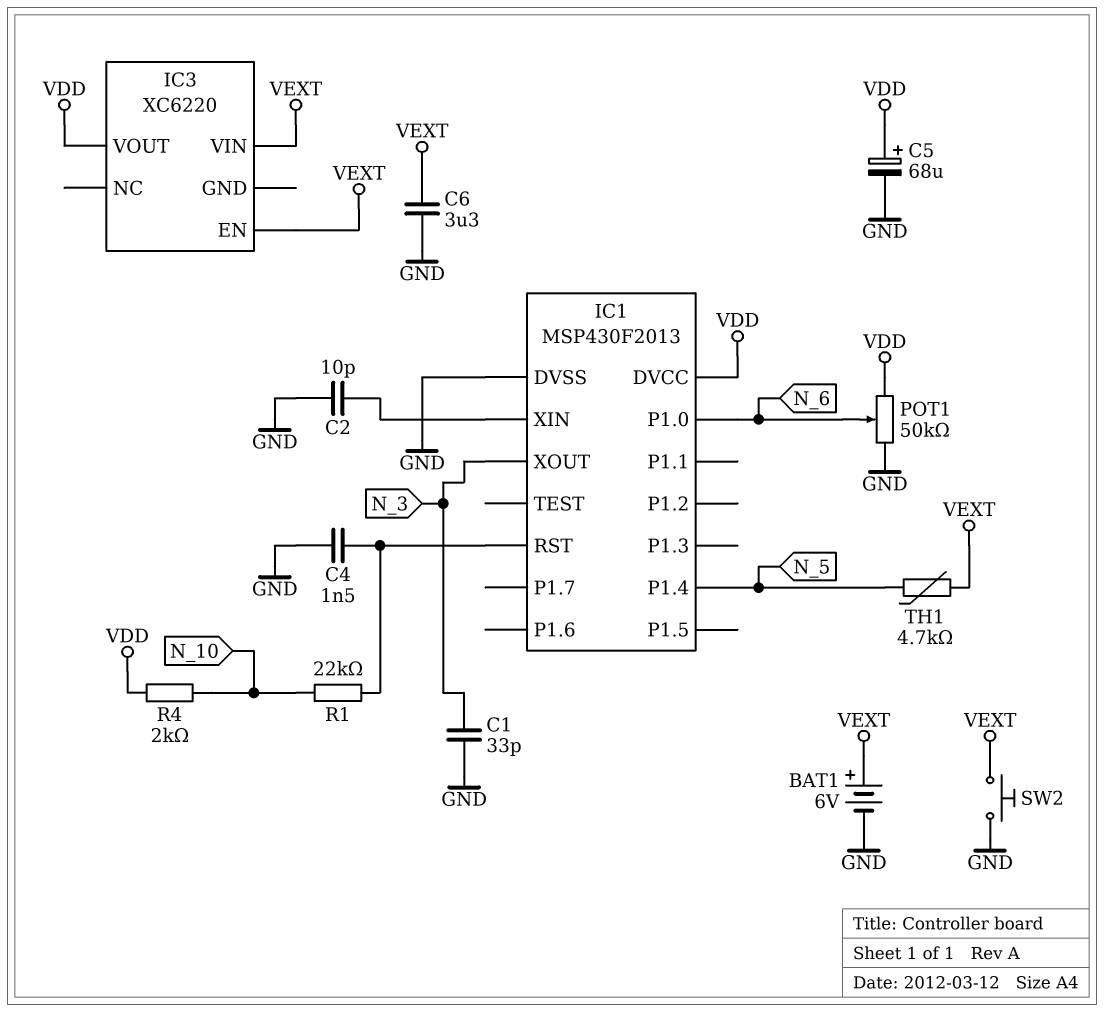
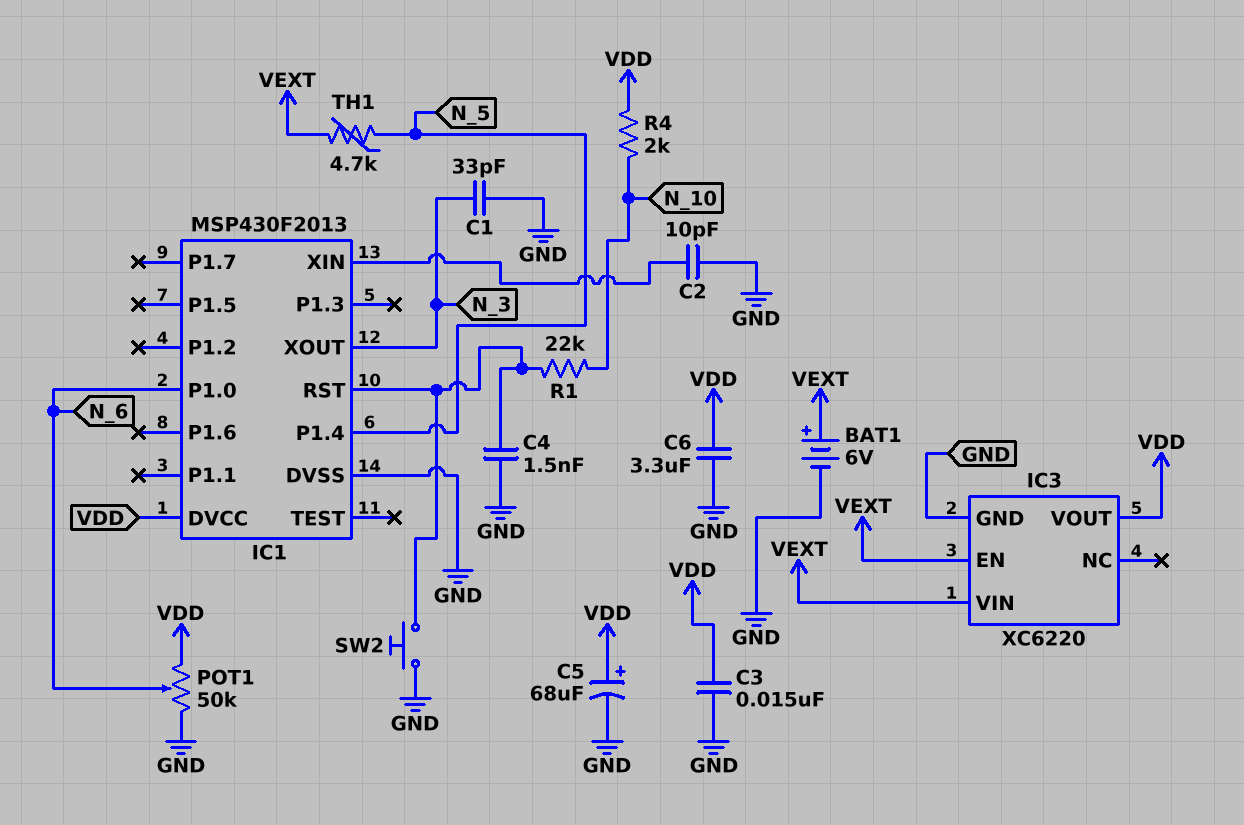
C3: none -> 15nF (GND, VDD)
C6: 3.3uF (GND, VEXT) -> 3.3uF (GND, VDD)
IC3 pin GND: none -> GND
SW2: button (GND, VEXT) -> button (GND, IC1/RST)

